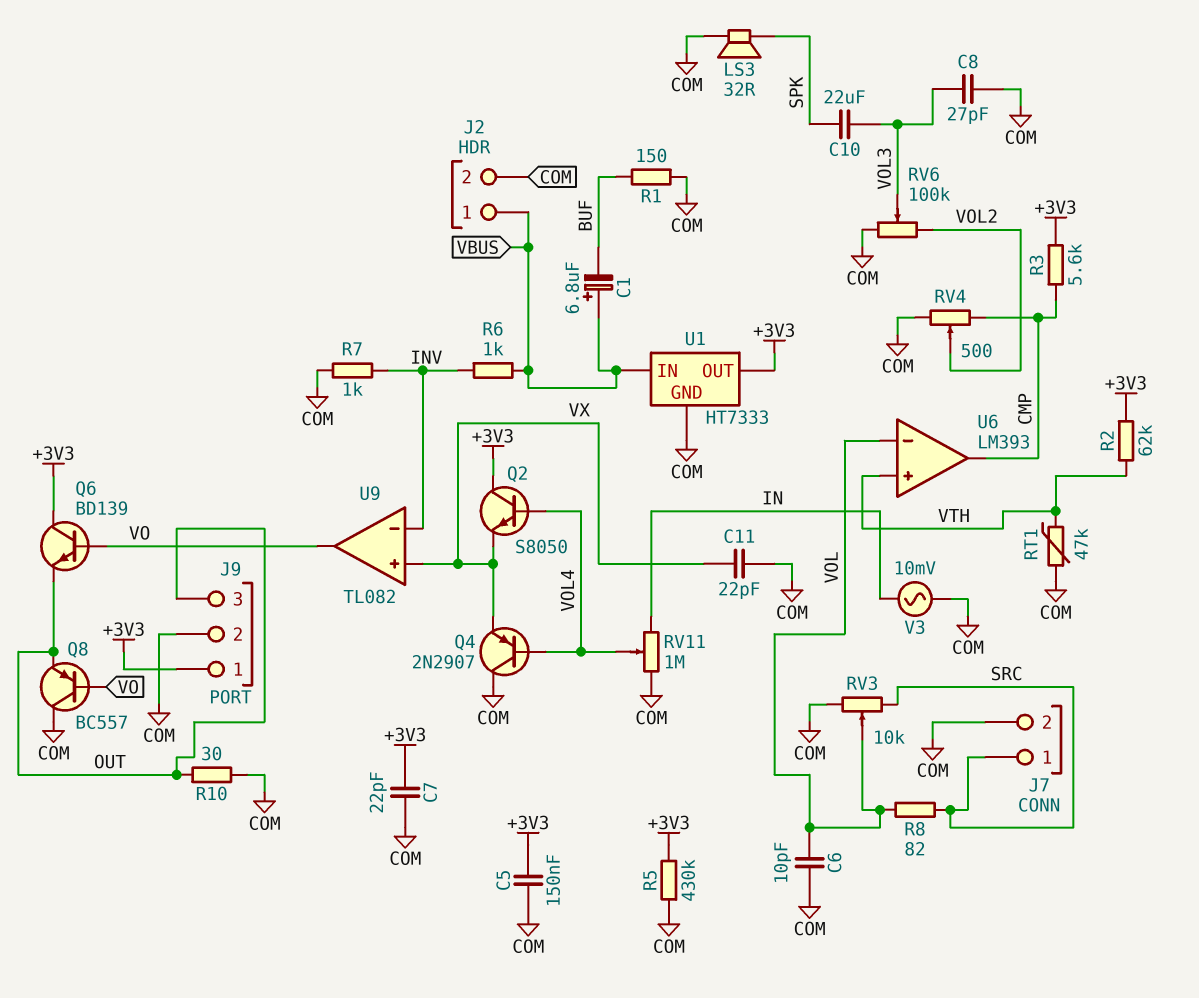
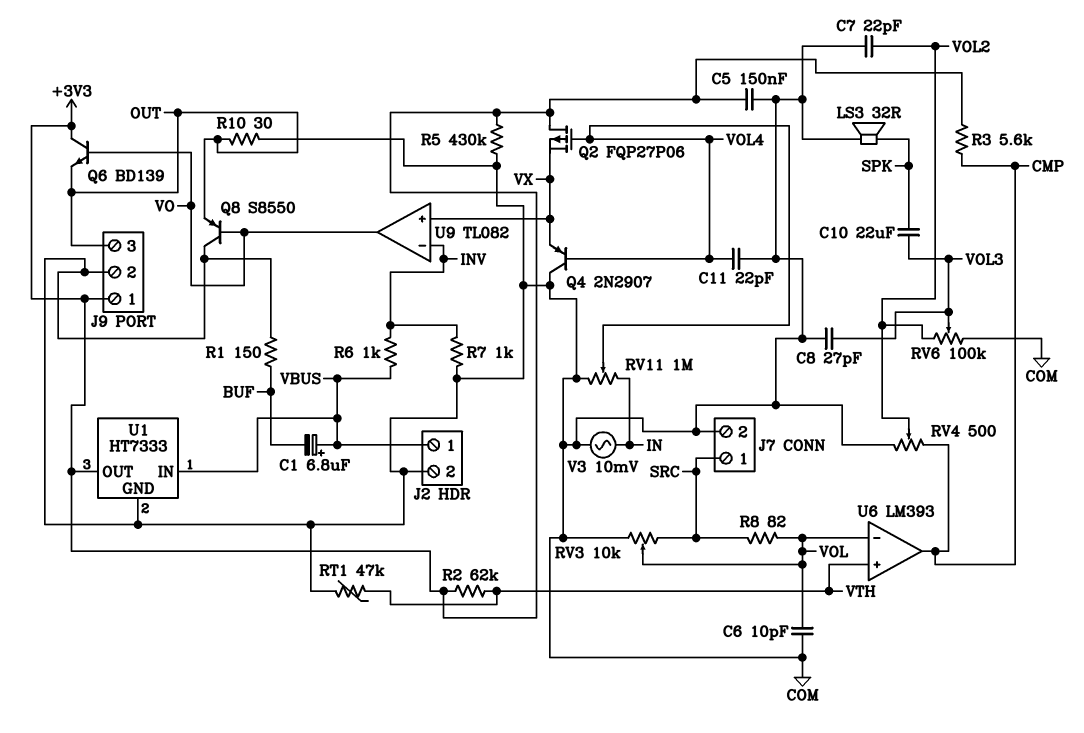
C7: 22pF (+3V3, COM) -> 22pF (COM, VOL2)
C11: 22pF (COM, VX) -> 22pF (COM, VOL4)
Q2: NPN S8050 (B VOL4, C +3V3, E VX) -> PMOS FQP27P06 (G VOL4, D +3V3, S VX)
Q8: PNP BC557 (B VO, C COM, E OUT) -> PNP S8550 (B VO, C COM, E OUT)

